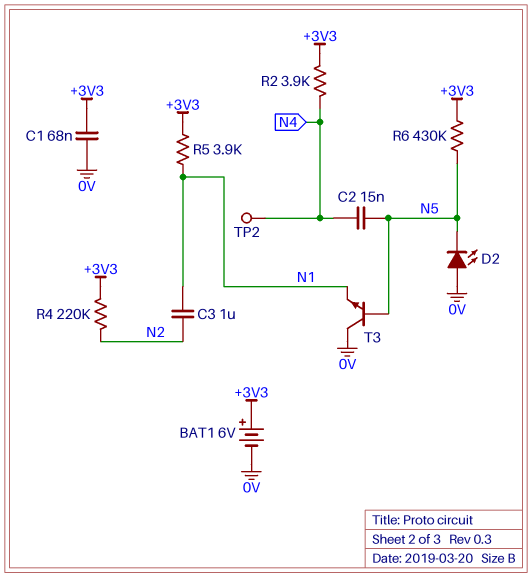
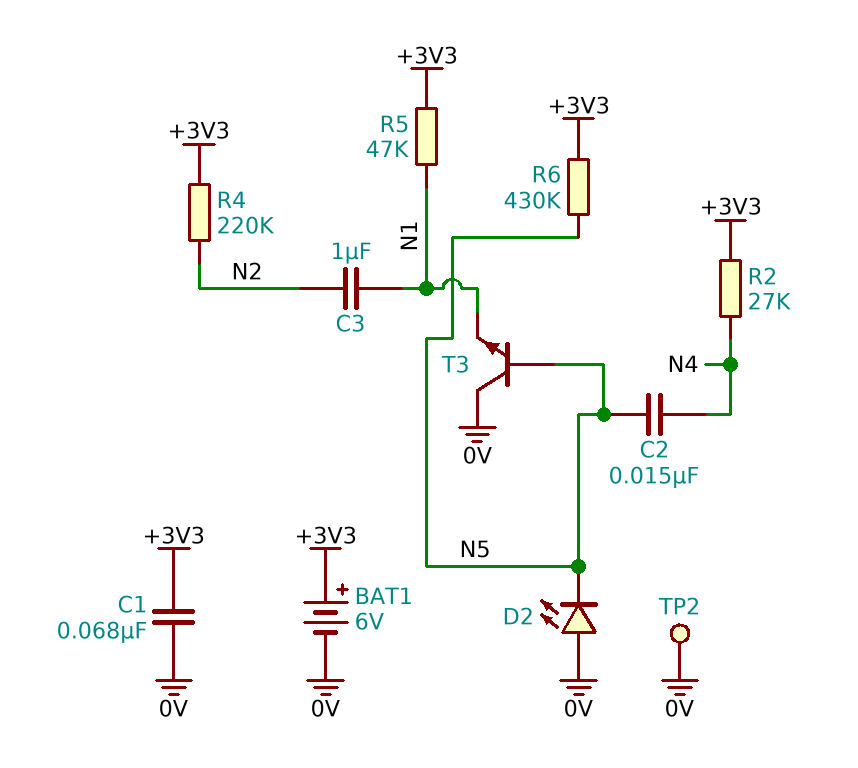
R2: 3.9k (+3V3, N4) -> 27k (+3V3, N4)
R5: 3.9k (+3V3, N1) -> 47k (+3V3, N1)
TP2: test point (N4) -> test point (0V)

